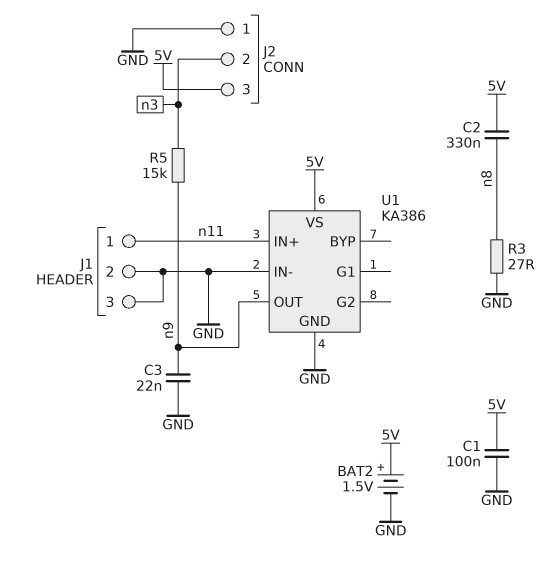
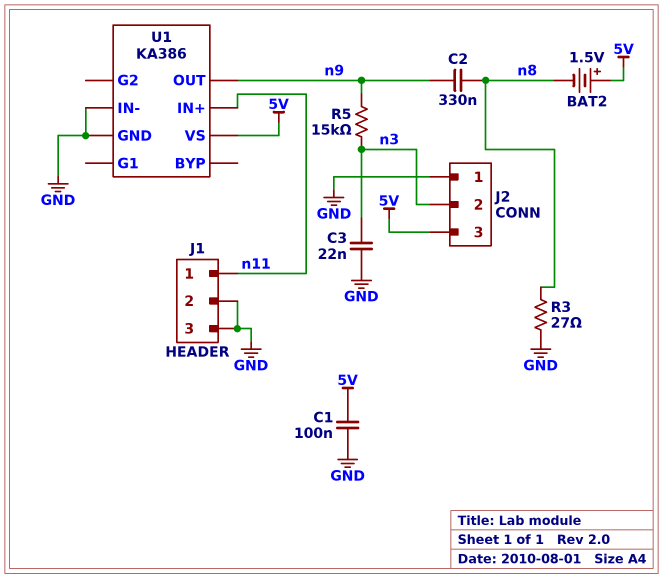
BAT2: 1.5V (plus 5V, minus GND) -> 1.5V (plus 5V, minus n8)
C2: 330nF (5V, n8) -> 330nF (n8, n9)
C3: 22nF (GND, n9) -> 22nF (GND, n3)

